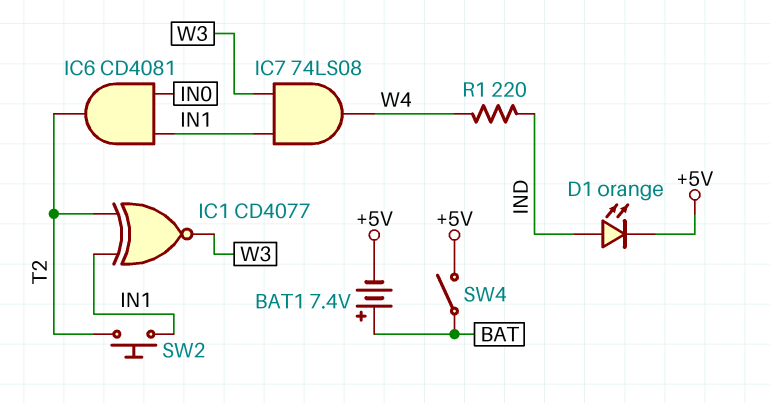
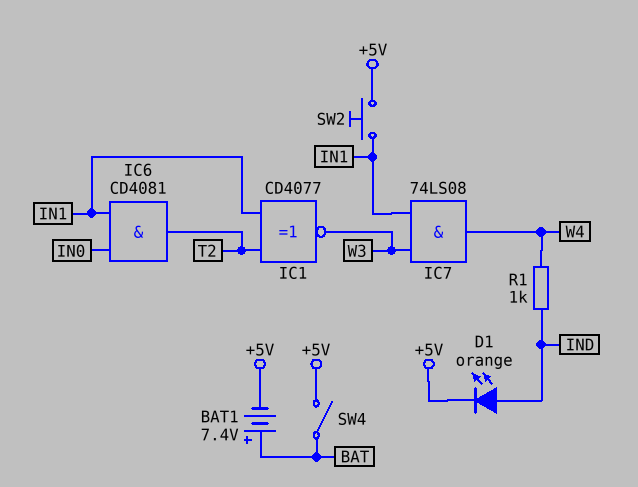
R1: 220 (IND, W4) -> 1k (IND, W4)
SW2: button (IN1, T2) -> button (+5V, IN1)

